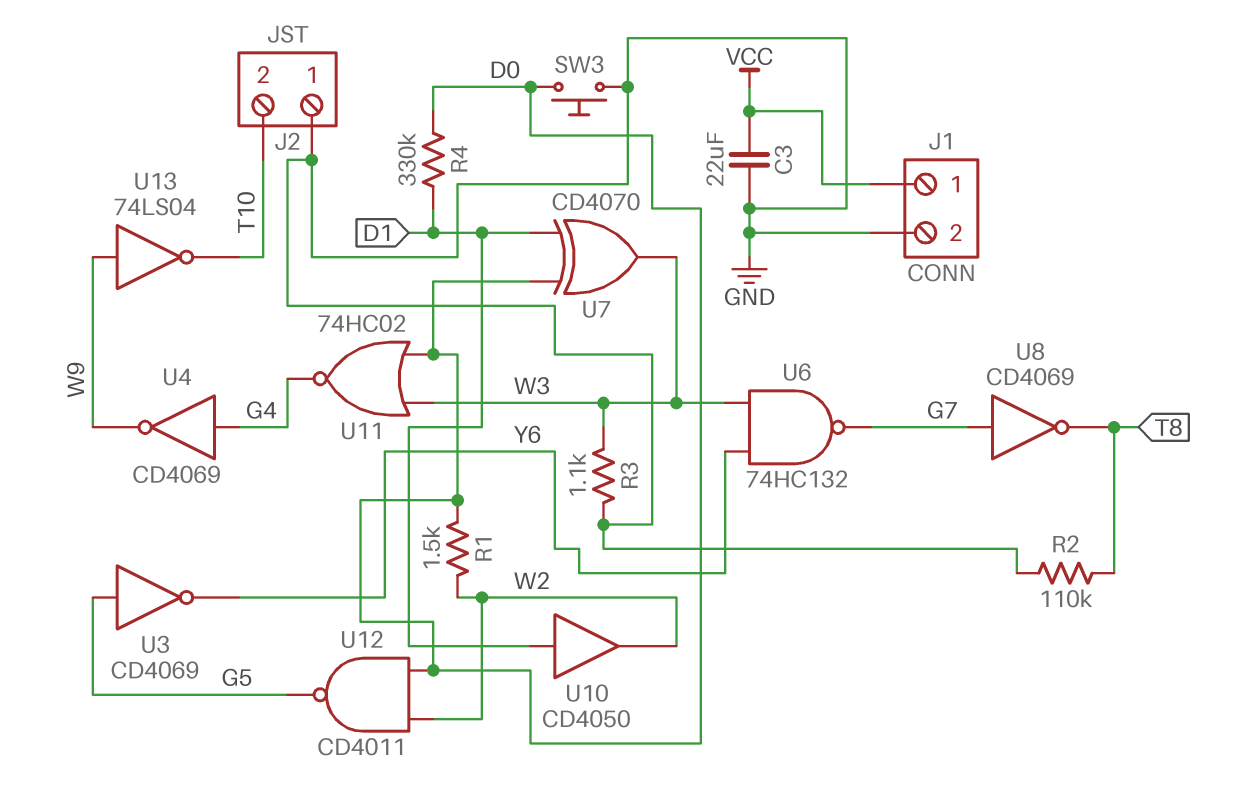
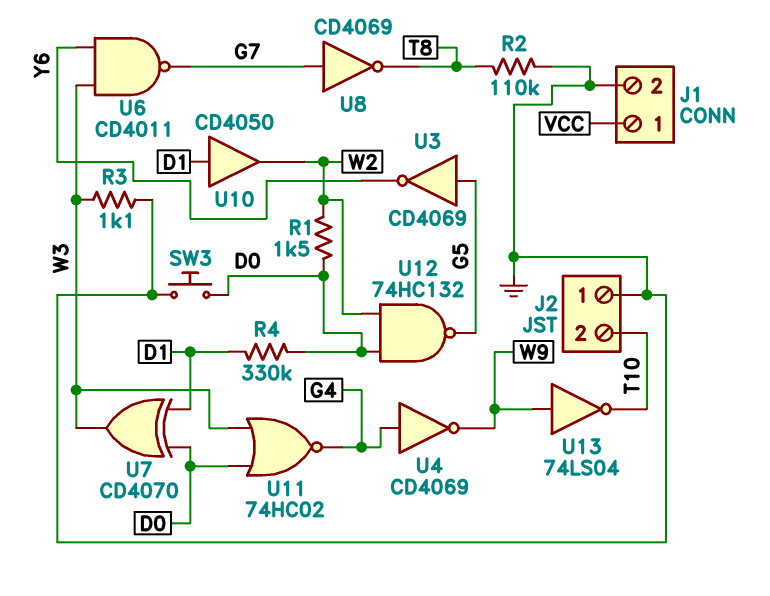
C3: 22uF (GND, VCC) -> none
U6: NAND 74HC132 (in W3, in Y6, out G7) -> NAND CD4011 (in W3, in Y6, out G7)
U12: NAND CD4011 (in D0, in W2, out G5) -> NAND 74HC132 (in D0, in W2, out G5)

